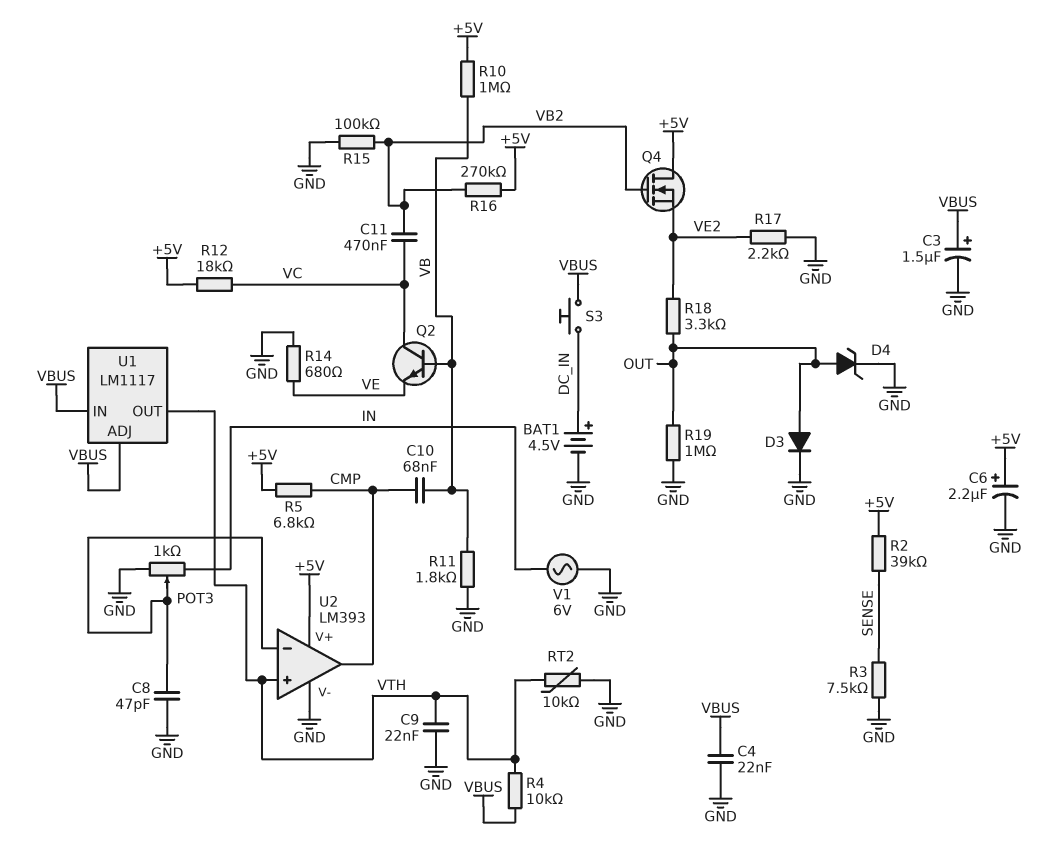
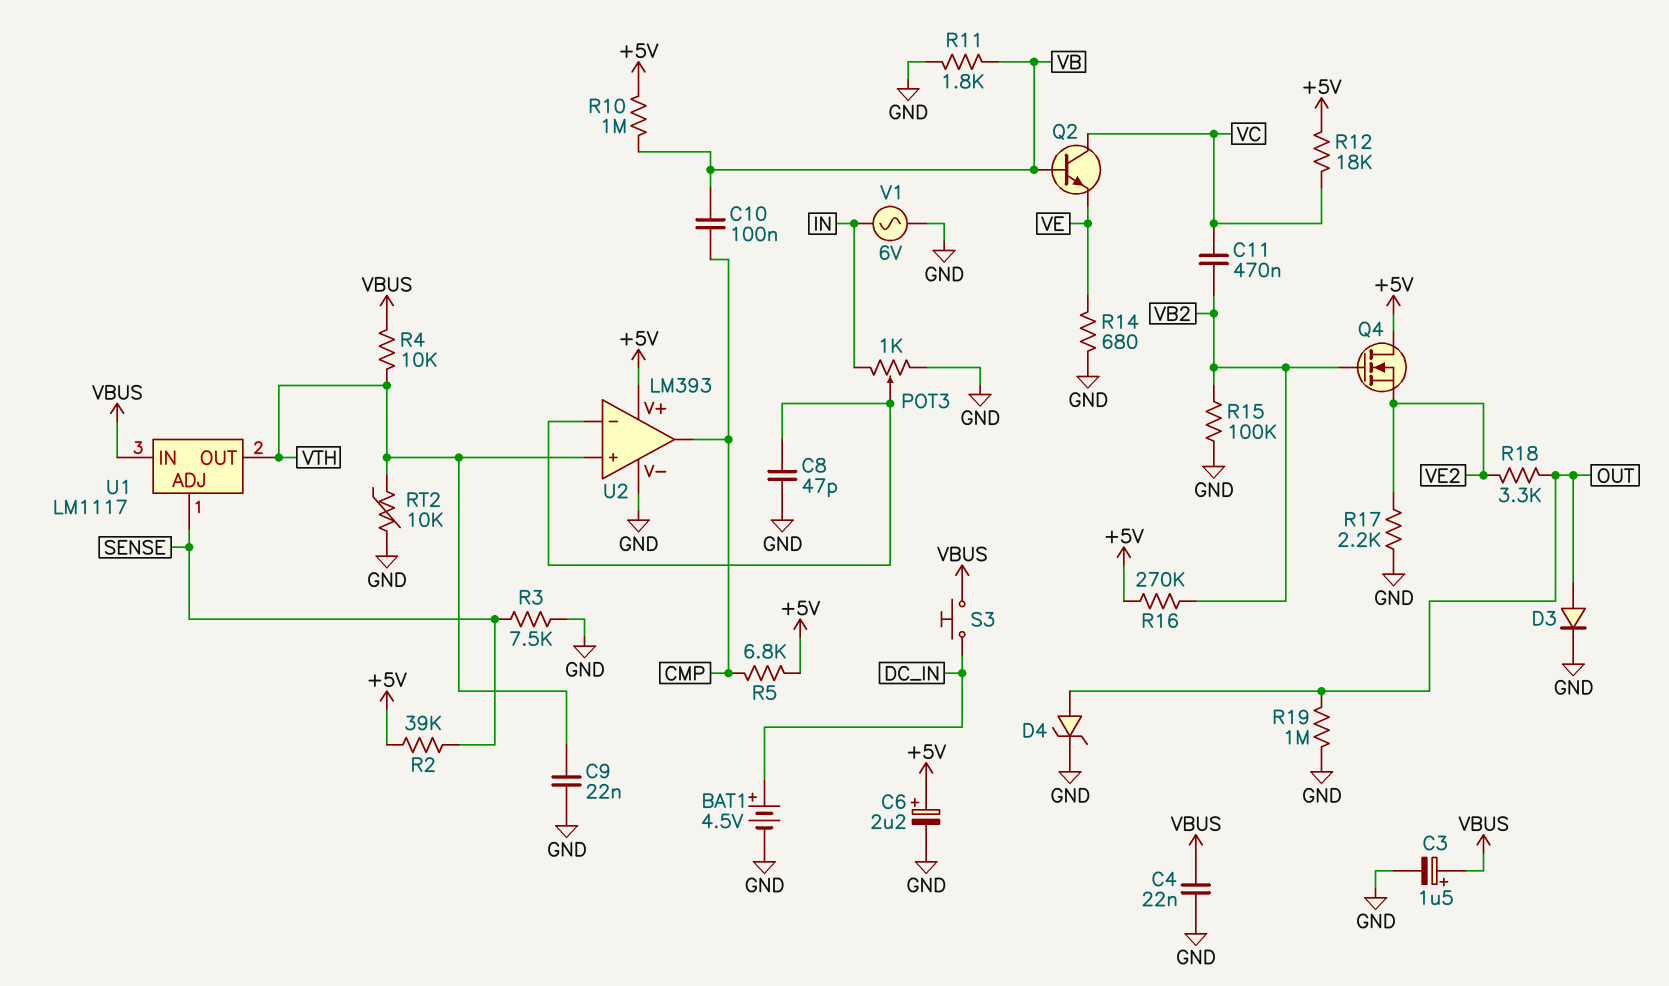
C10: 68nF (CMP, VB) -> 100nF (CMP, VB)
U1 pin ADJ: VBUS -> SENSE

